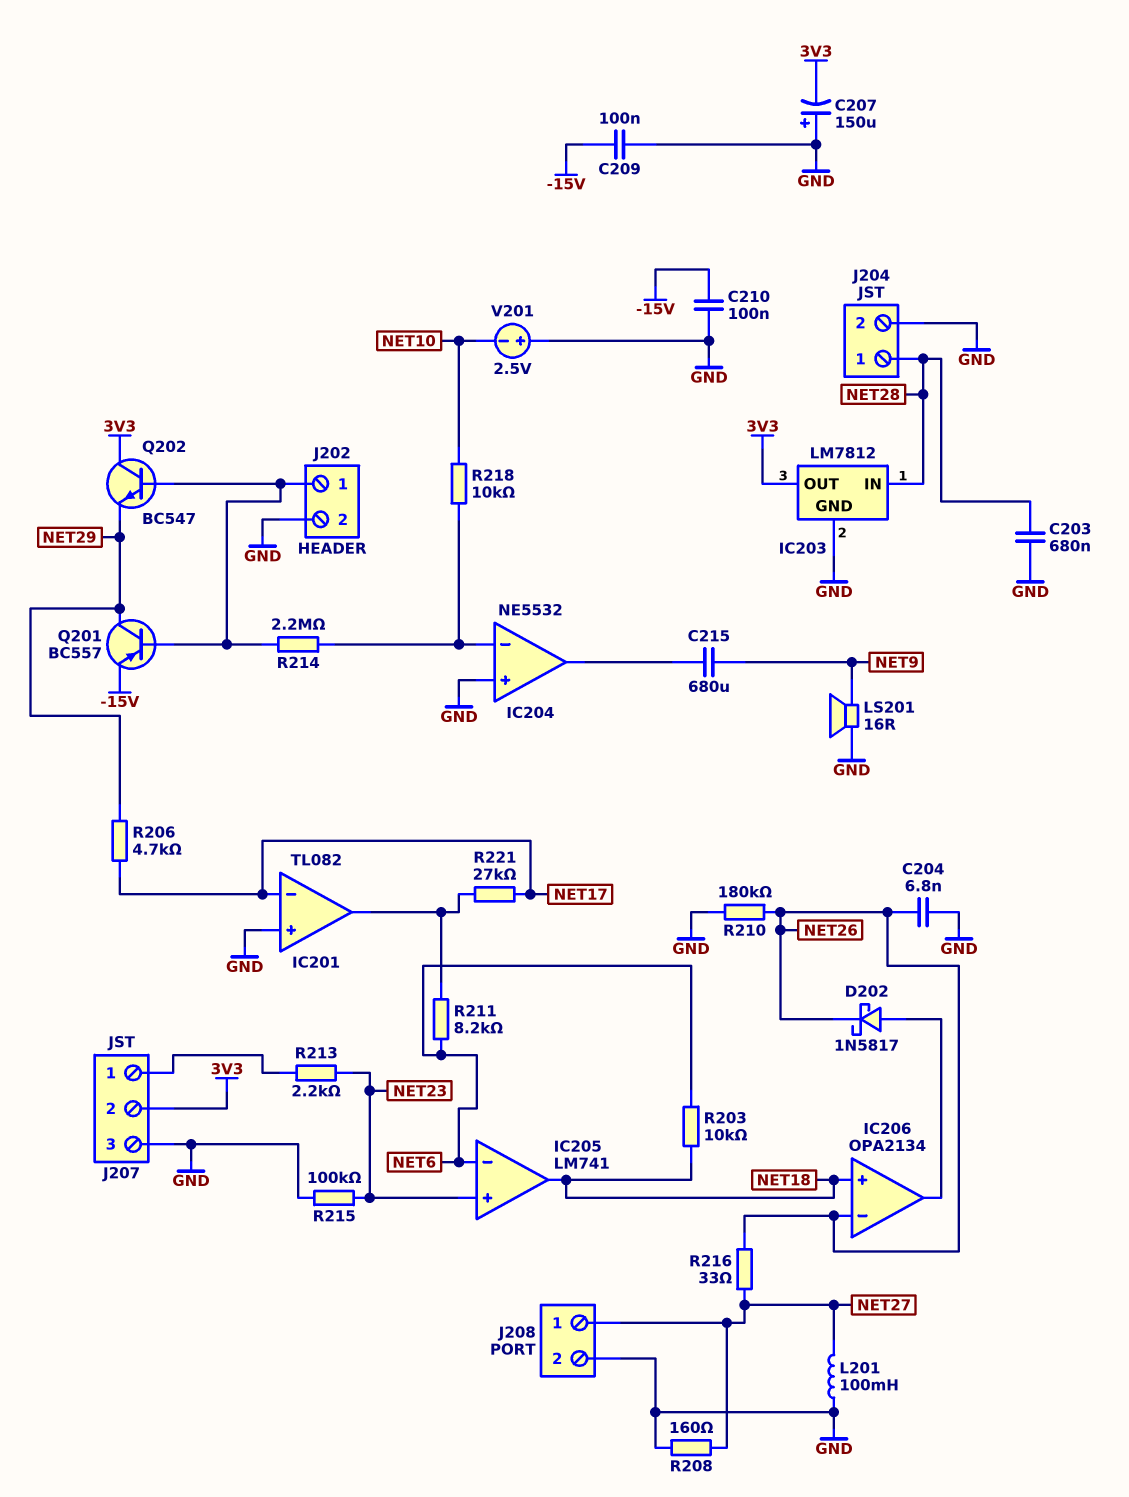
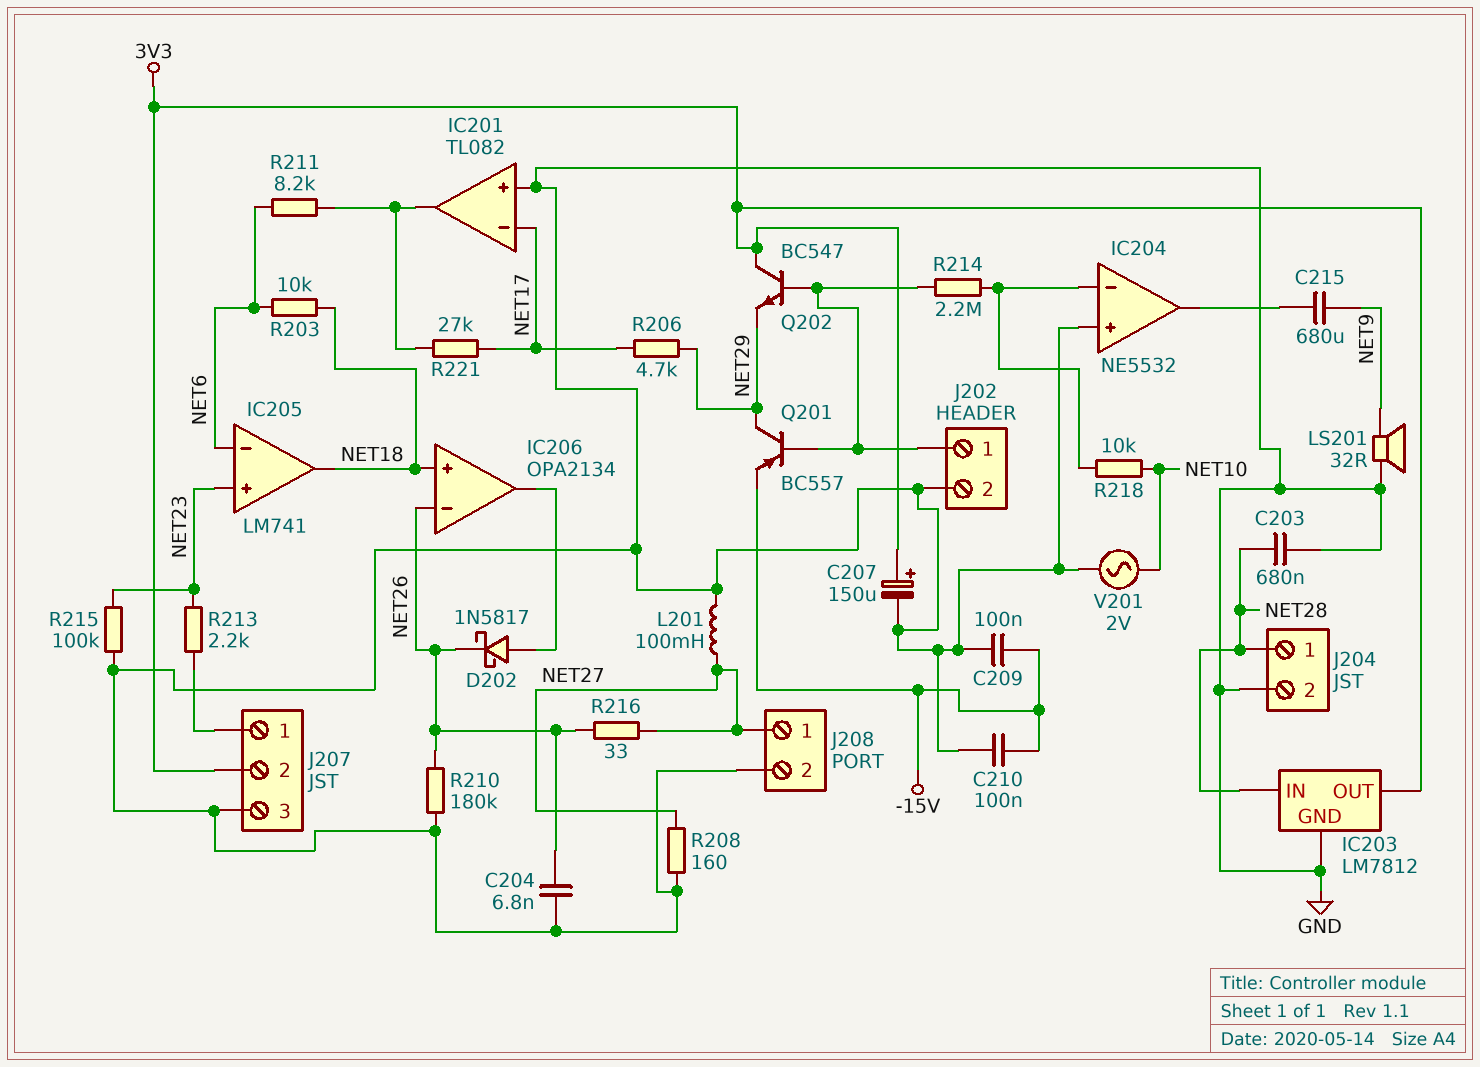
C207: 150uF (plus GND, minus 3V3) -> 150uF (plus 3V3, minus GND)
LS201: speaker 16R (GND, NET9) -> speaker 32R (GND, NET9)
V201: 2.5V (plus GND, minus NET10) -> AC 2V (GND, NET10)

